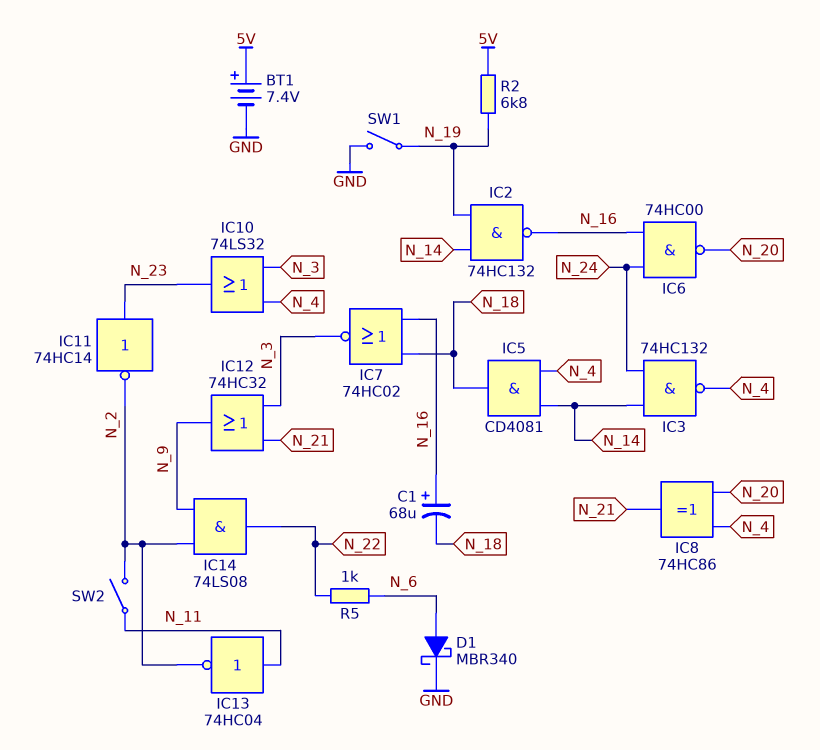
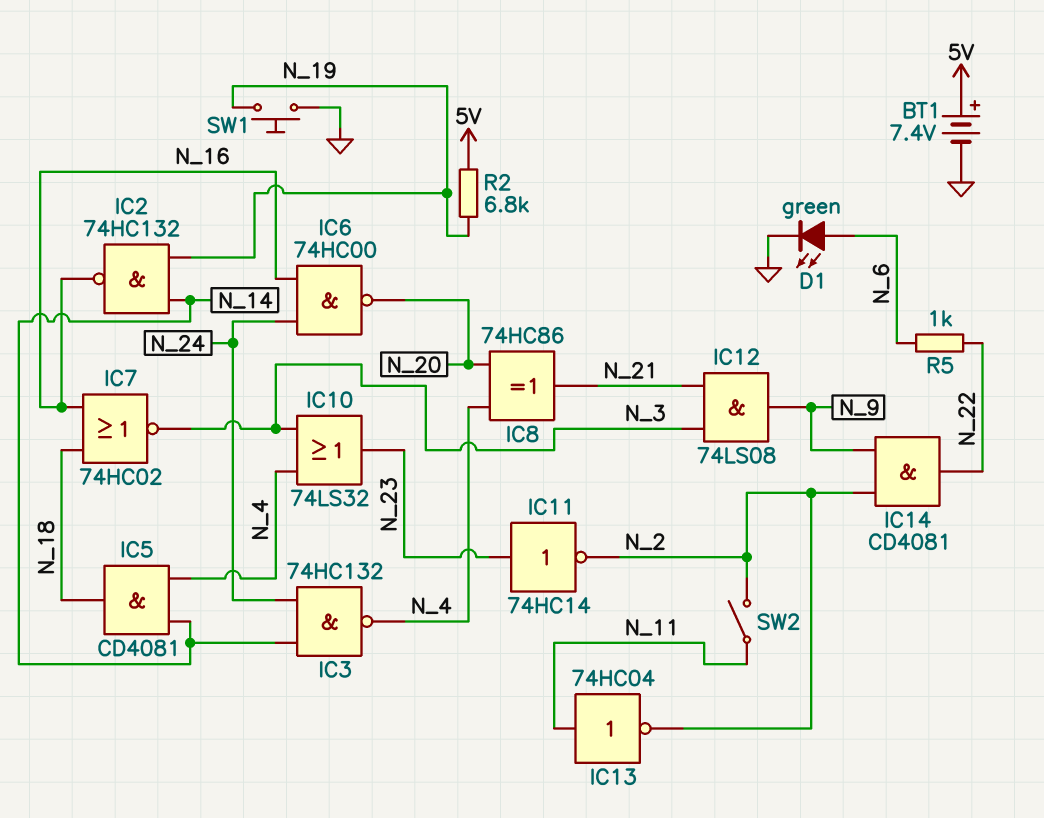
C1: 68uF (plus N_16, minus N_18) -> none
D1: schottky MBR340 (A N_6, K GND) -> LED green (A N_6, K GND)
IC12: OR 74HC32 (in N_3, in N_21, out N_9) -> AND 74LS08 (in N_3, in N_21, out N_9)
IC14: AND 74LS08 (in N_2, in N_9, out N_22) -> AND CD4081 (in N_2, in N_9, out N_22)
SW1: switch (GND, N_19) -> button (GND, N_19)

